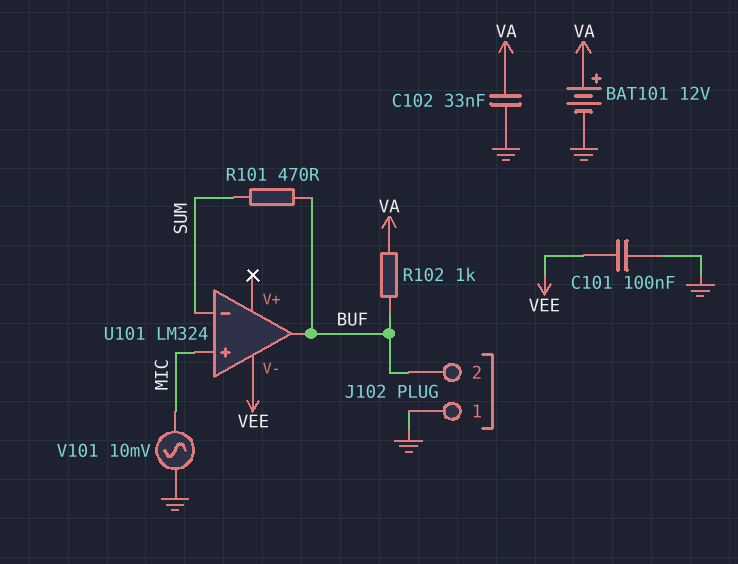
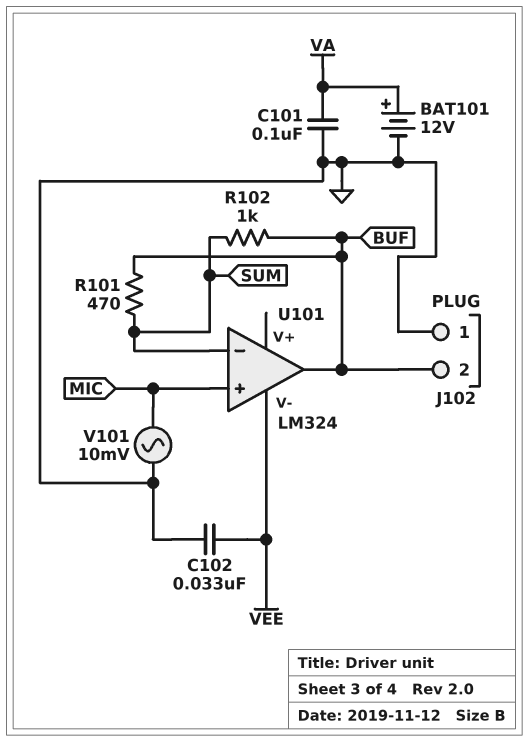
C101: 100nF (GND, VEE) -> 100nF (GND, VA)
C102: 33nF (GND, VA) -> 33nF (GND, VEE)
R102: 1k (BUF, VA) -> 1k (BUF, SUM)

